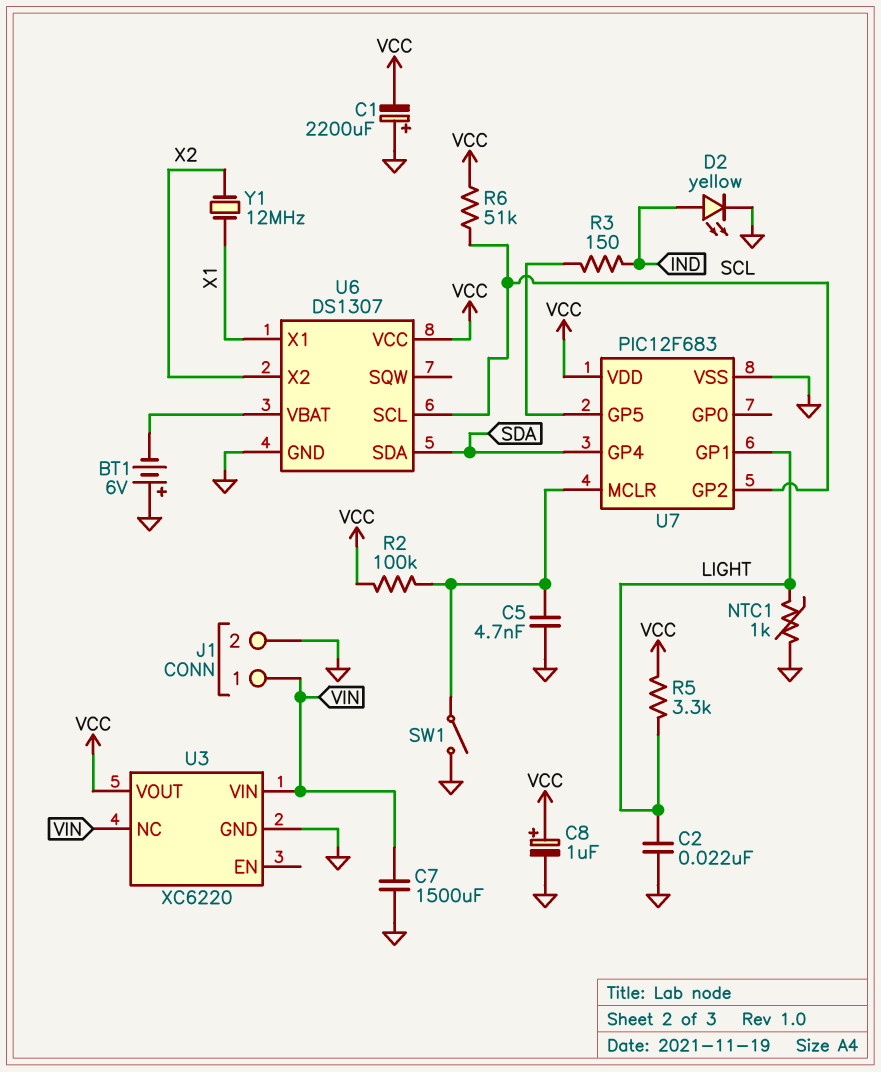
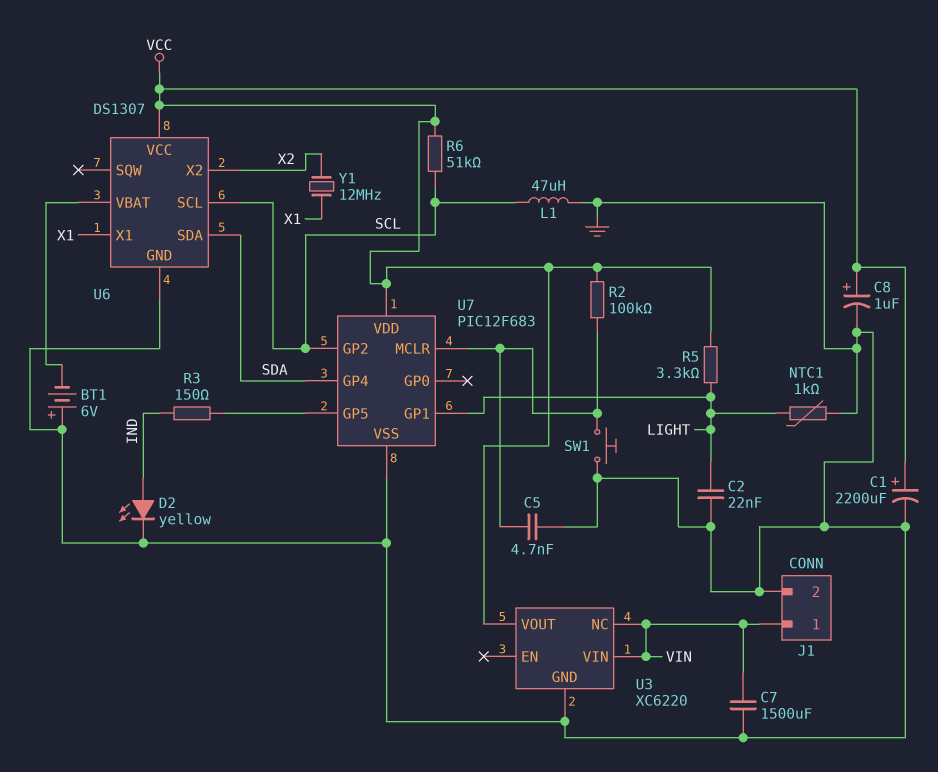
C1: 2200uF (plus GND, minus VCC) -> 2200uF (plus VCC, minus GND)
L1: none -> 47uH (GND, SCL)
SW1: switch (GND, U7/MCLR) -> button (GND, U7/MCLR)

